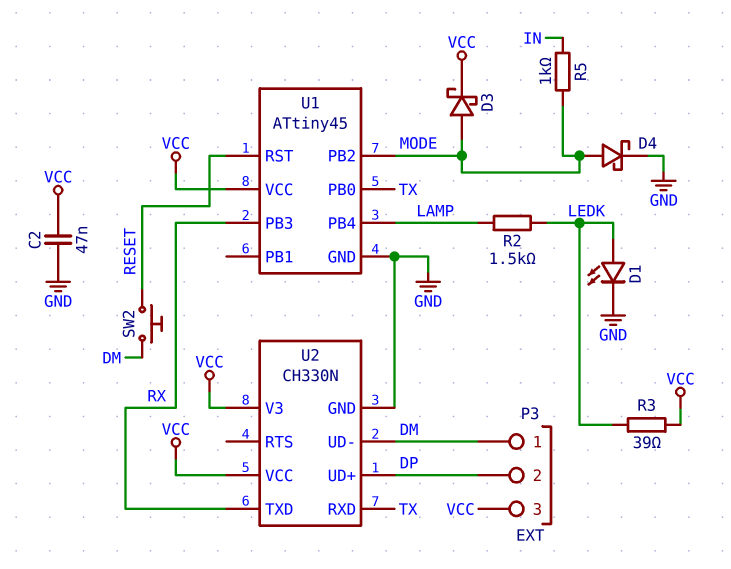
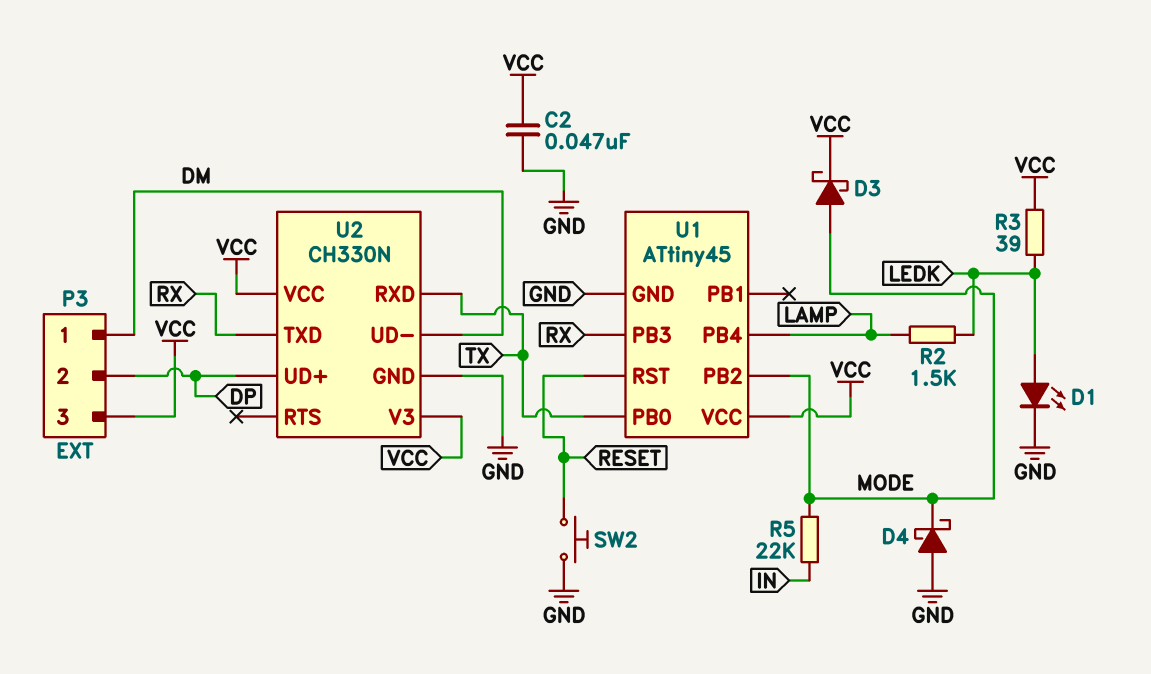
D4: schottky (A MODE, K GND) -> schottky (A GND, K MODE)
R5: 1k (IN, MODE) -> 22k (IN, MODE)
SW2: button (DM, RESET) -> button (GND, RESET)

